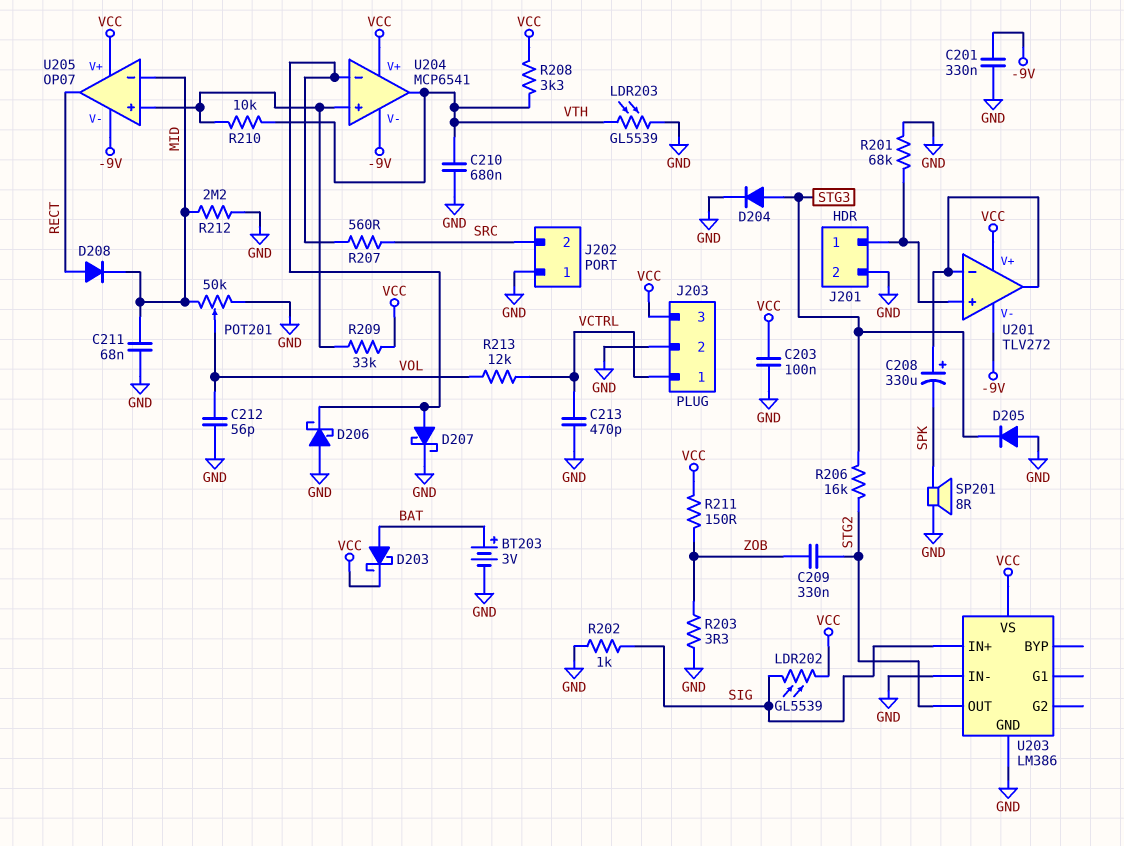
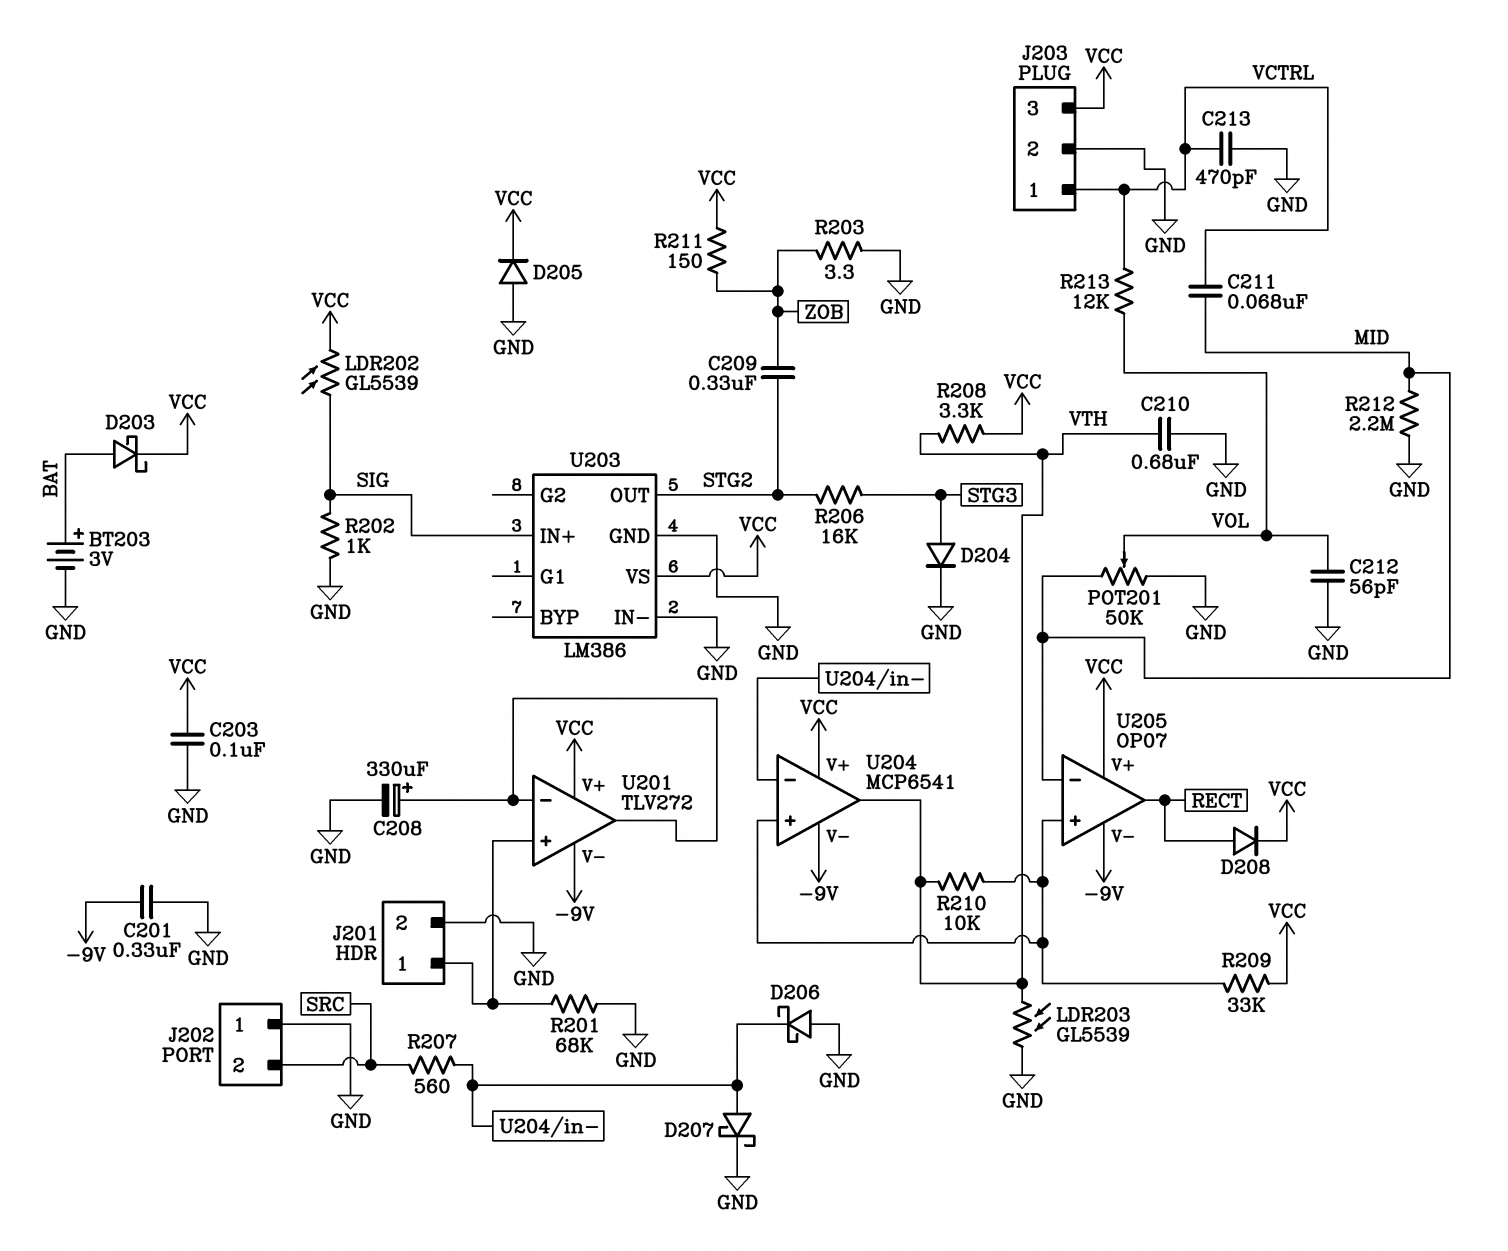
C208: 330uF (plus U201/in-, minus SPK) -> 330uF (plus U201/in-, minus GND)
C211: 68nF (GND, MID) -> 68nF (MID, VCTRL)
D205: diode (A GND, K STG3) -> diode (A GND, K VCC)
D208: diode (A RECT, K MID) -> diode (A RECT, K VCC)
SP201: speaker 8R (GND, SPK) -> none

